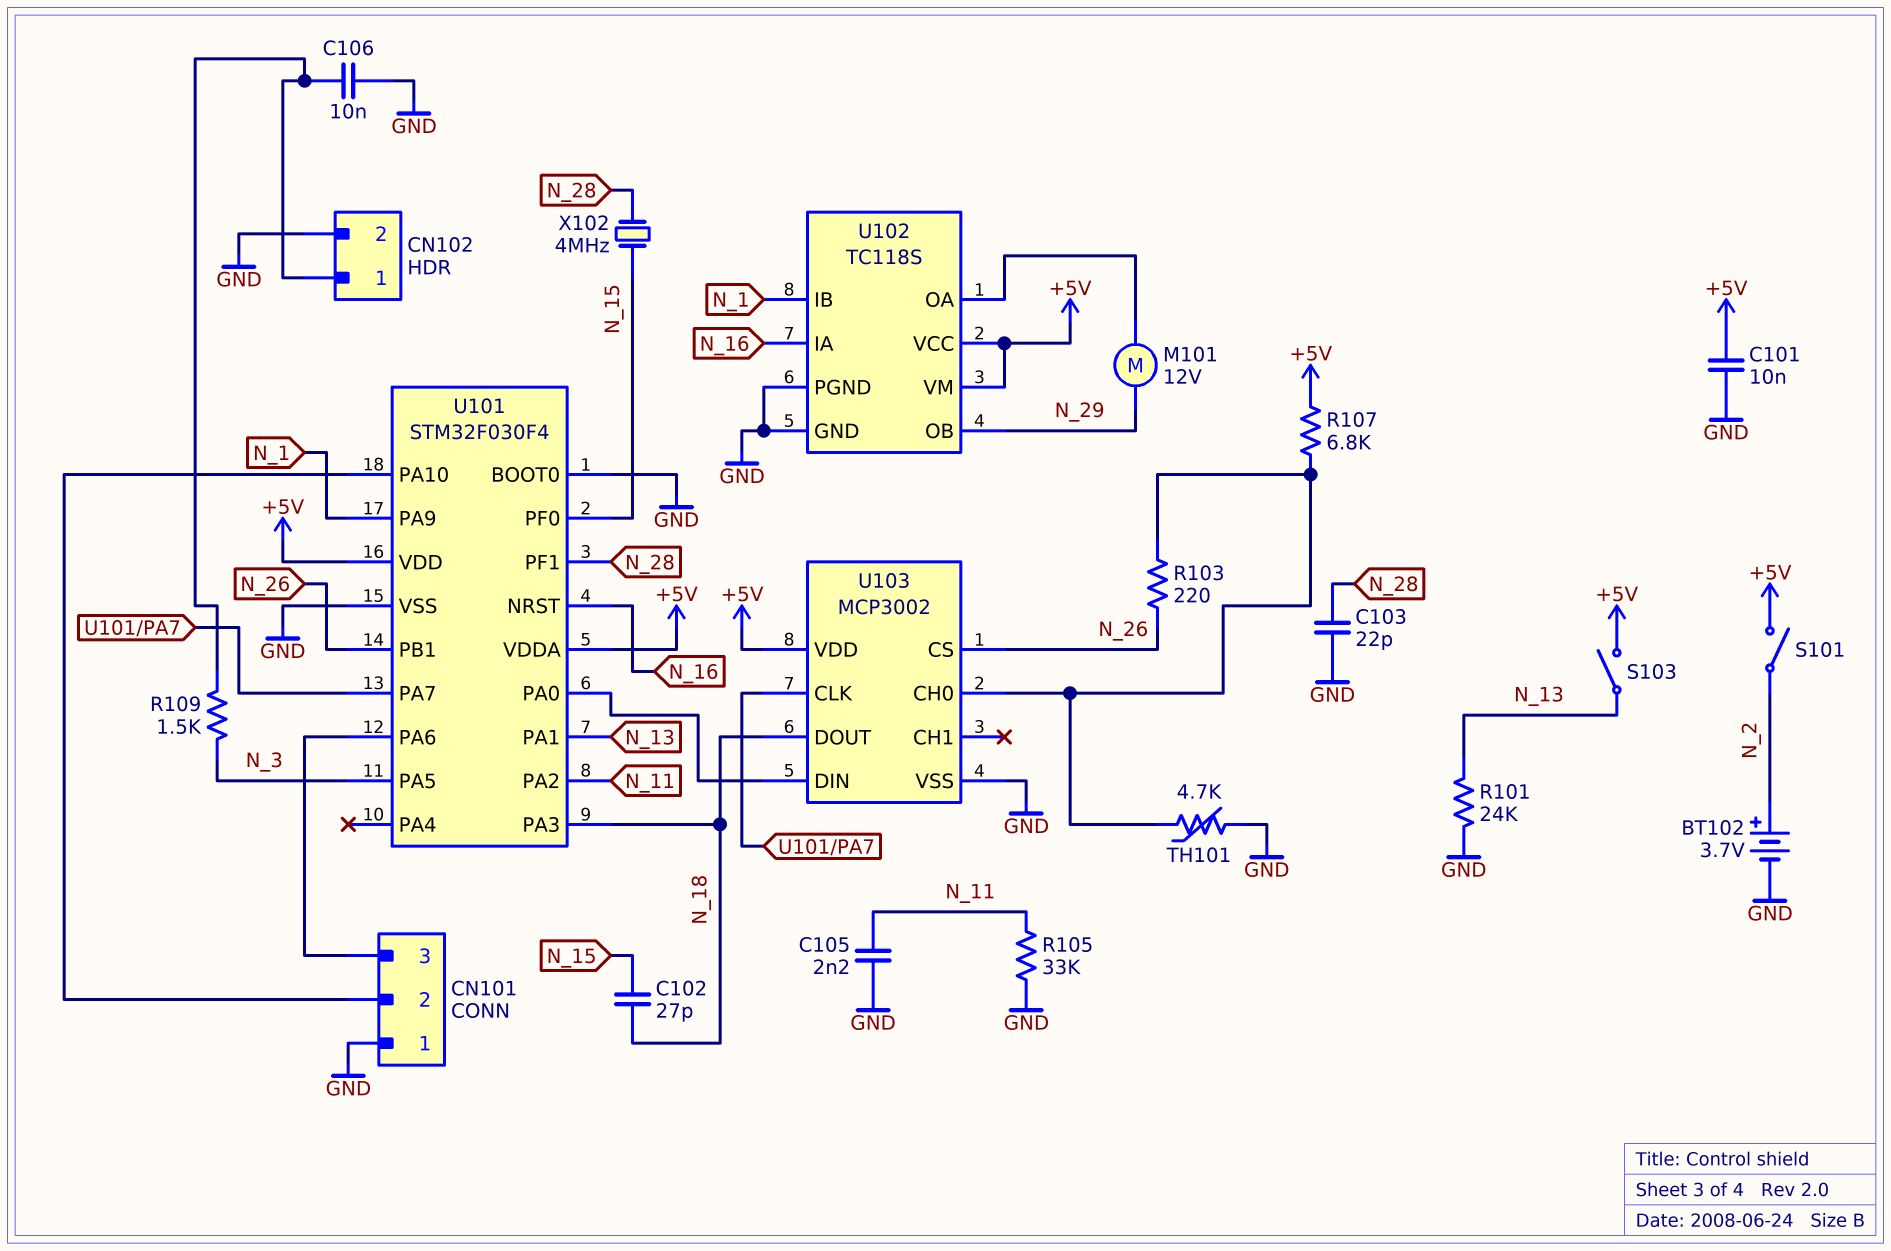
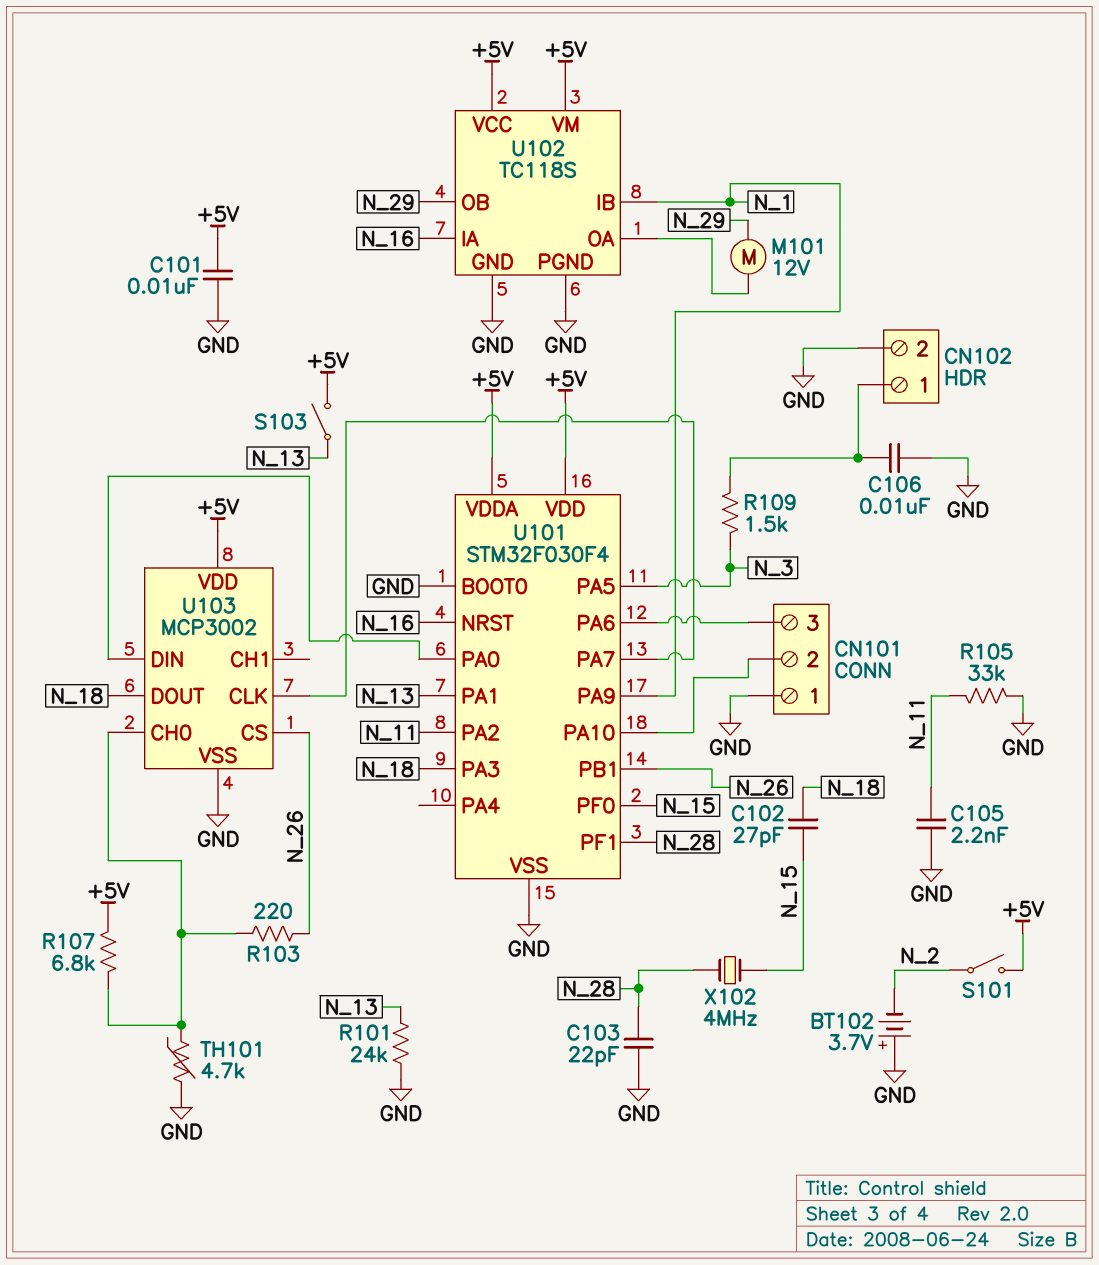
BT102: 3.7V (plus N_2, minus GND) -> 3.7V (plus GND, minus N_2)

